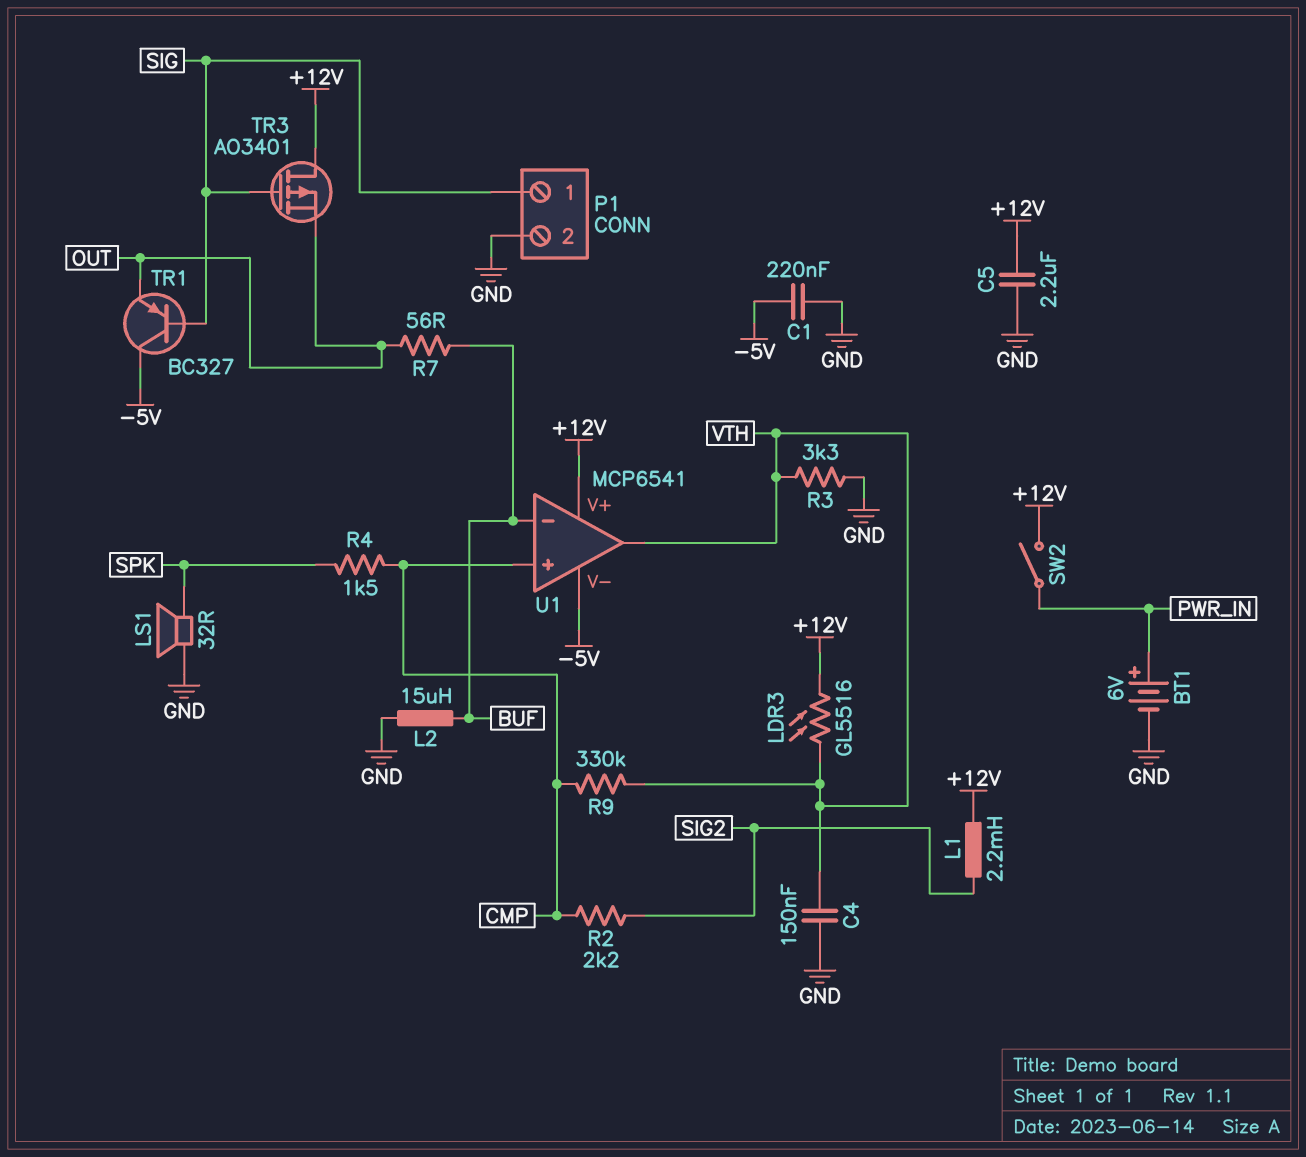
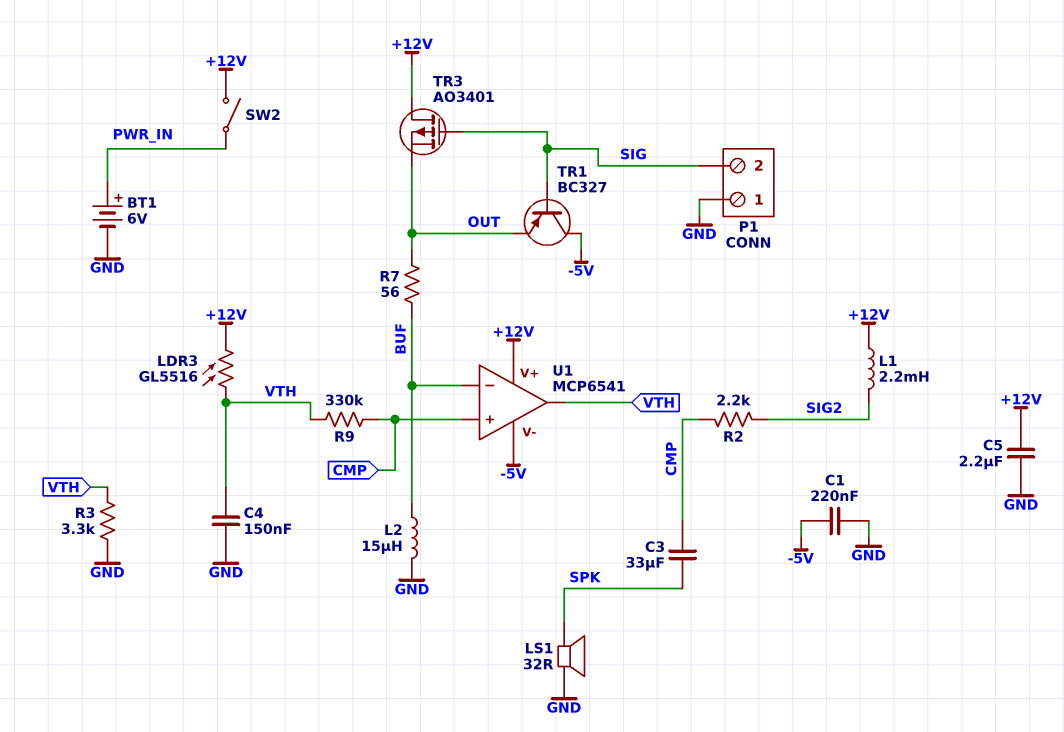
C3: none -> 33uF (CMP, SPK)
P1 pin 1: SIG -> GND
P1 pin 2: GND -> SIG
R4: 1.5k (CMP, SPK) -> none

